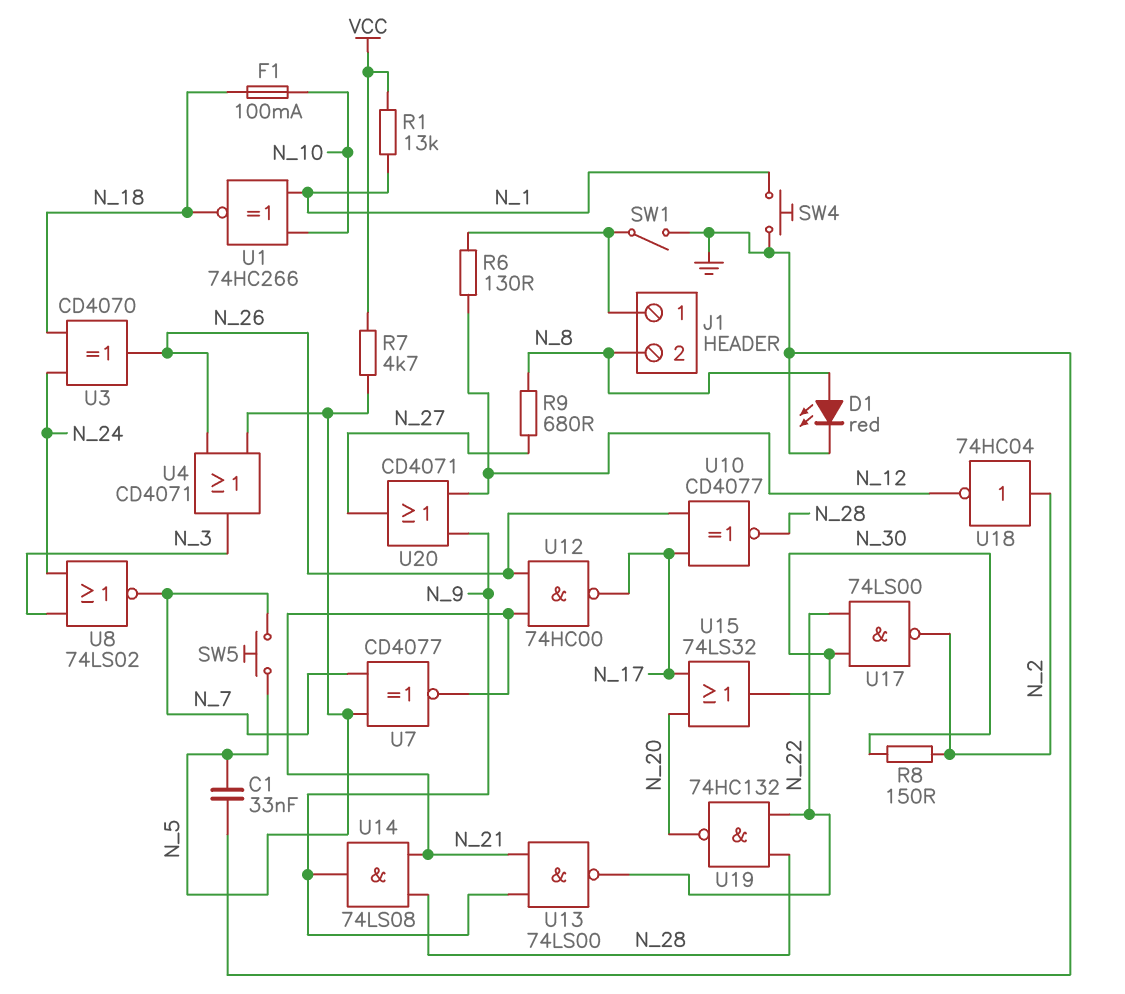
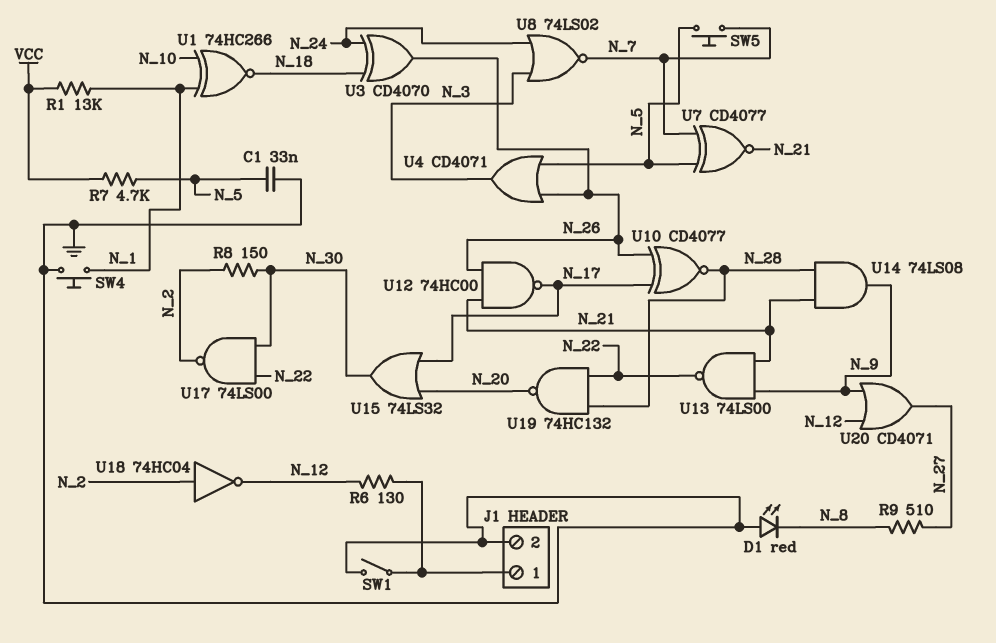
D1: LED red (A N_8, K GND) -> LED red (A GND, K N_8)
F1: 100mA (N_10, N_18) -> none
J1 pin 2: N_8 -> GND
R9: 680 (N_8, N_27) -> 510 (N_8, N_27)

